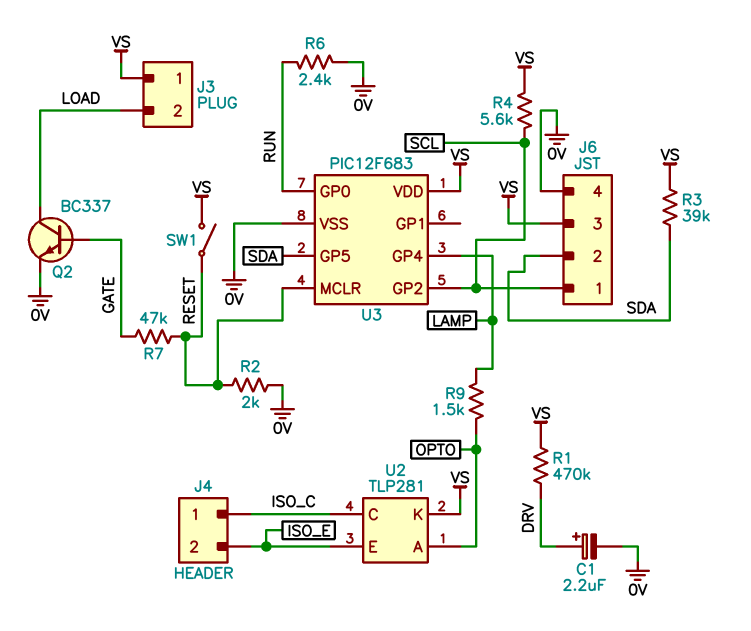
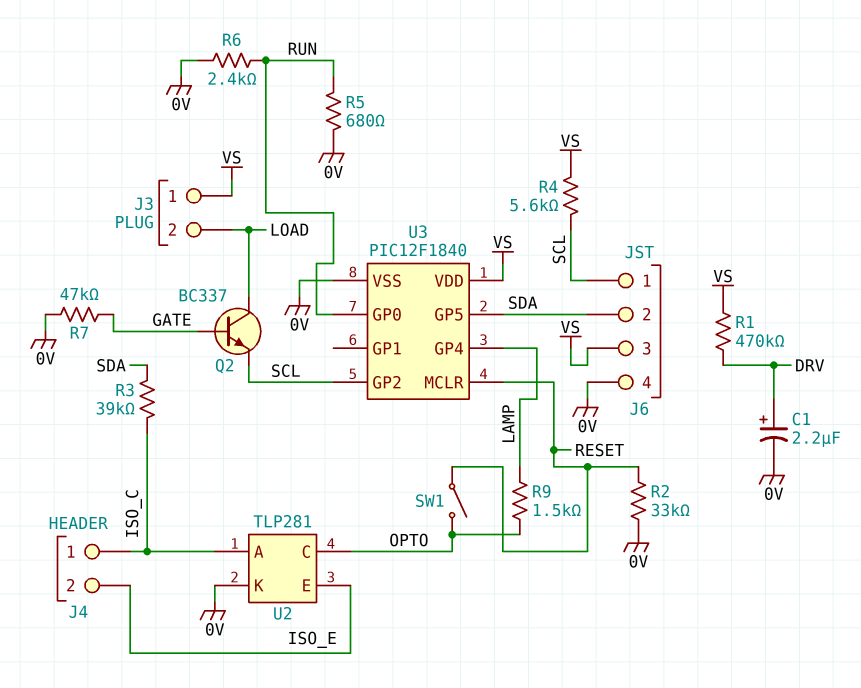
Q2: NPN BC337 (B GATE, C LOAD, E 0V) -> NPN BC337 (B GATE, C LOAD, E SCL)
R2: 2k (0V, RESET) -> 33k (0V, RESET)
R3: 39k (SDA, VS) -> 39k (ISO_C, SDA)
R5: none -> 680 (0V, RUN)
R7: 47k (GATE, RESET) -> 47k (0V, GATE)
SW1: switch (RESET, VS) -> switch (OPTO, RESET)
U2 pin A: OPTO -> ISO_C
U2 pin C: ISO_C -> OPTO
U2 pin K: VS -> 0V
U3: PIC12F683 -> PIC12F1840

